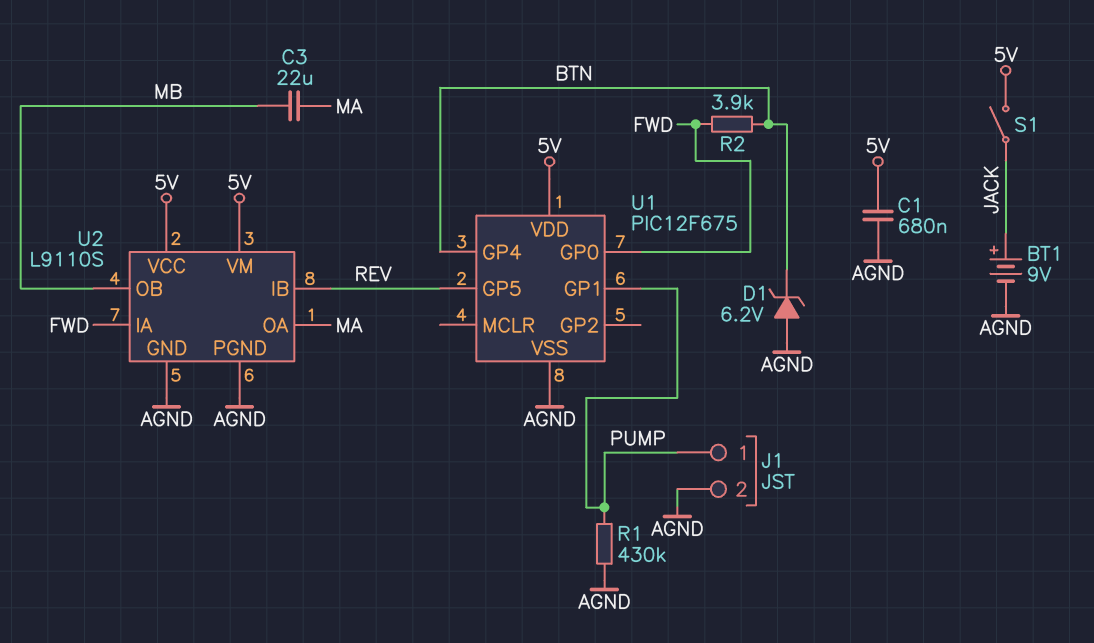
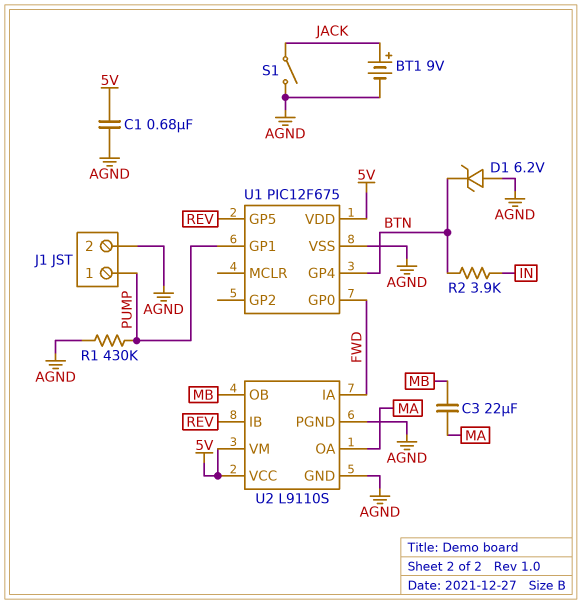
R2: 3.9k (BTN, FWD) -> 3.9k (BTN, IN)
S1: switch (5V, JACK) -> switch (AGND, JACK)

